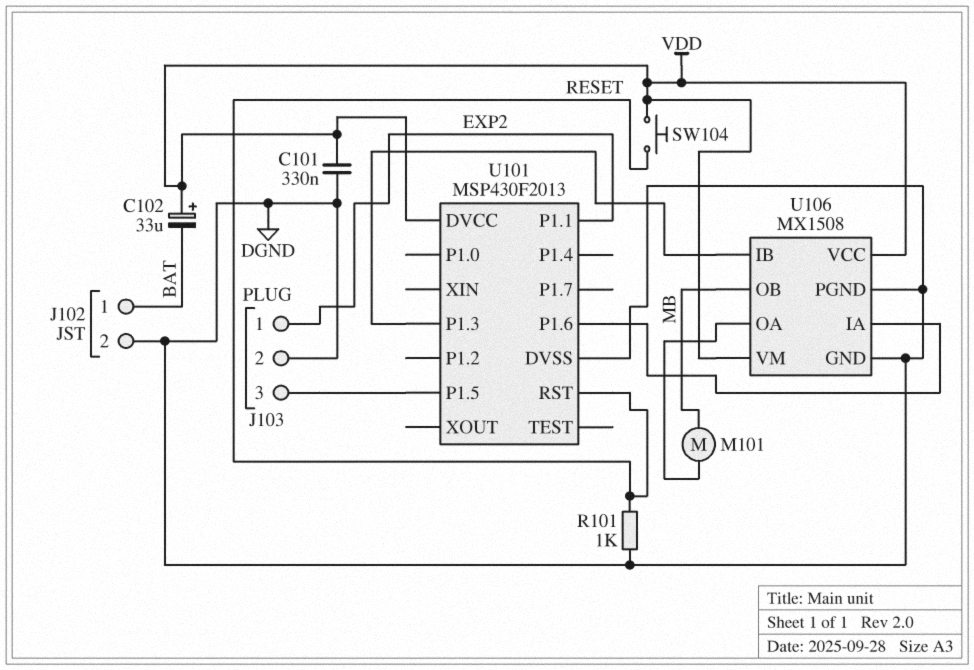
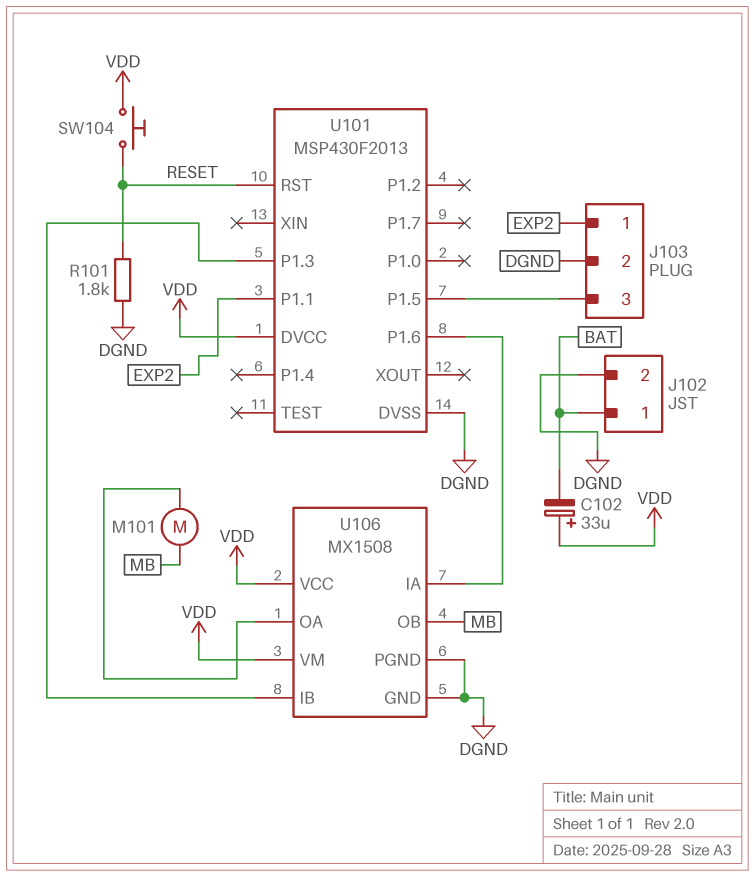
C101: 330nF (DGND, VDD) -> none
R101: 1k (DGND, RESET) -> 1.8k (DGND, RESET)

